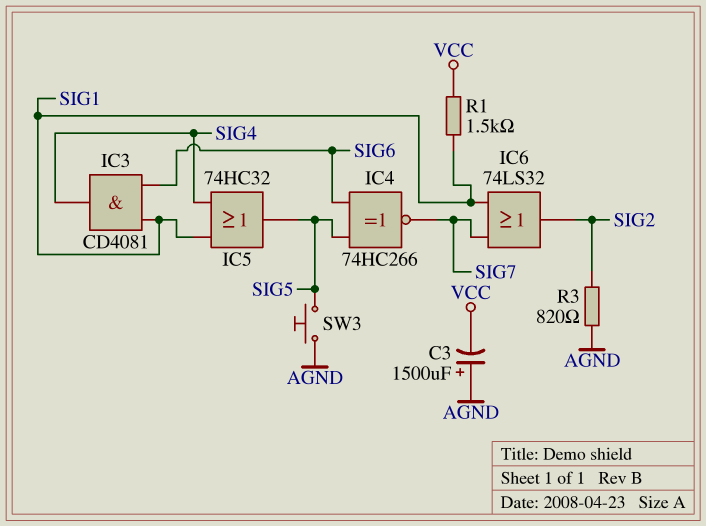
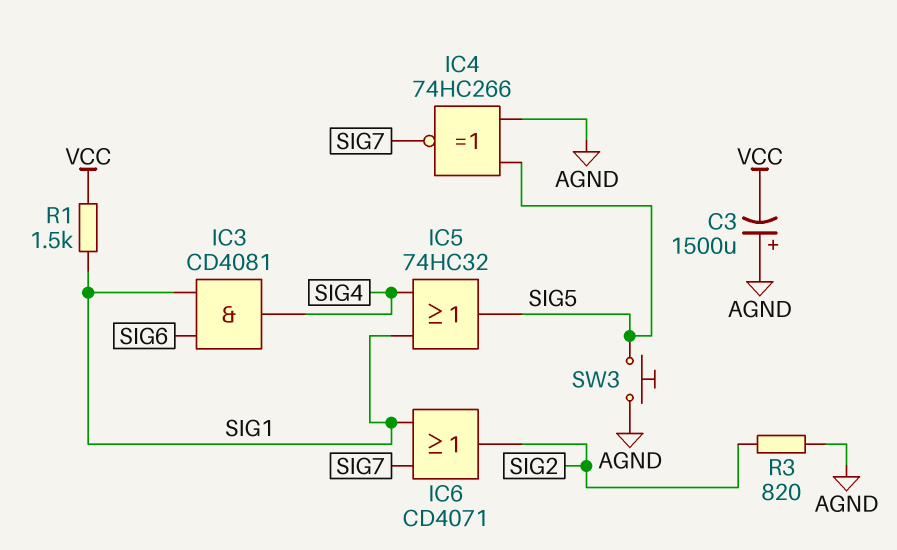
IC4: XNOR 74HC266 (in SIG5, in SIG6, out SIG7) -> XNOR 74HC266 (in AGND, in SIG5, out SIG7)
IC6: OR 74LS32 (in SIG1, in SIG7, out SIG2) -> OR CD4071 (in SIG1, in SIG7, out SIG2)

